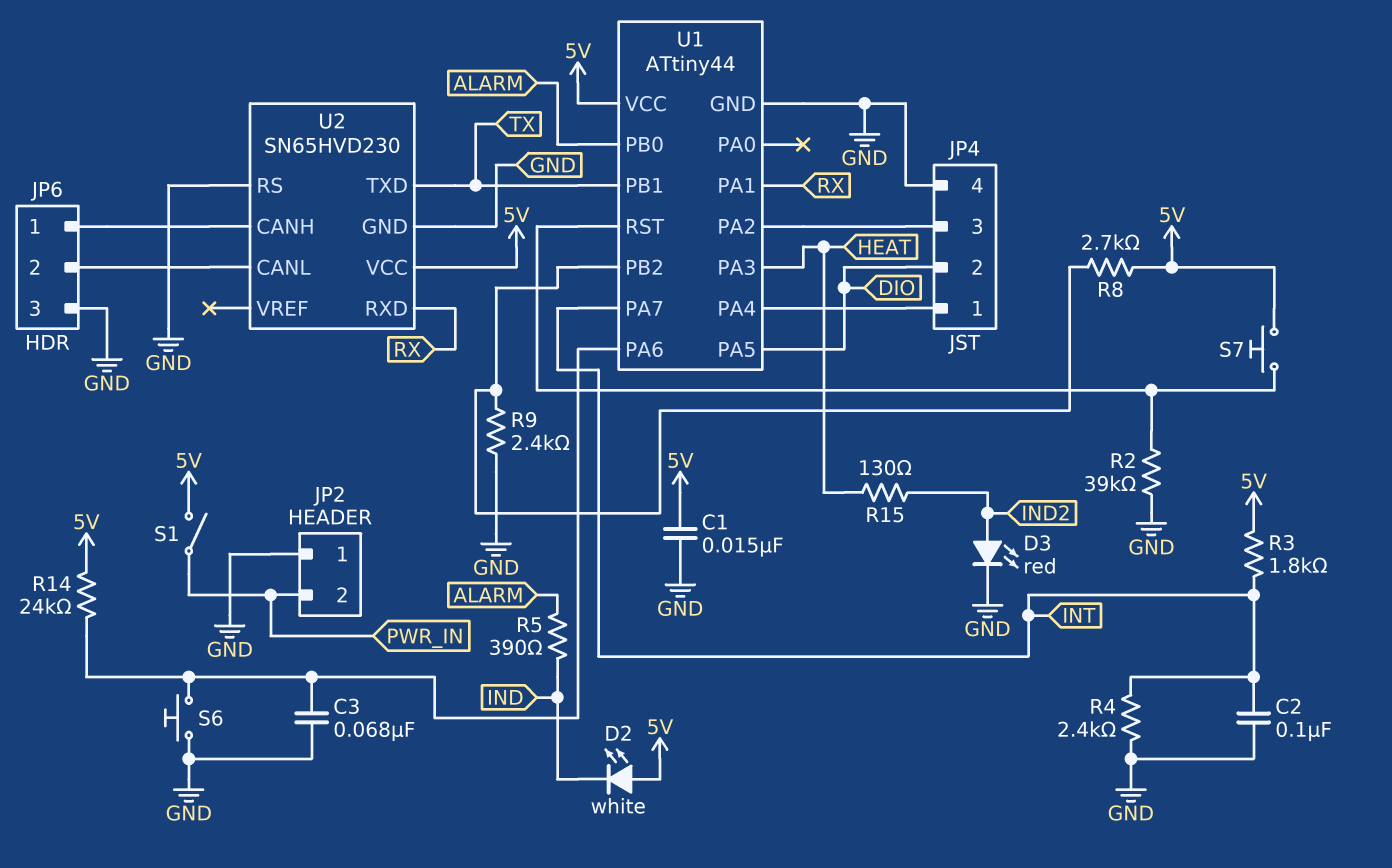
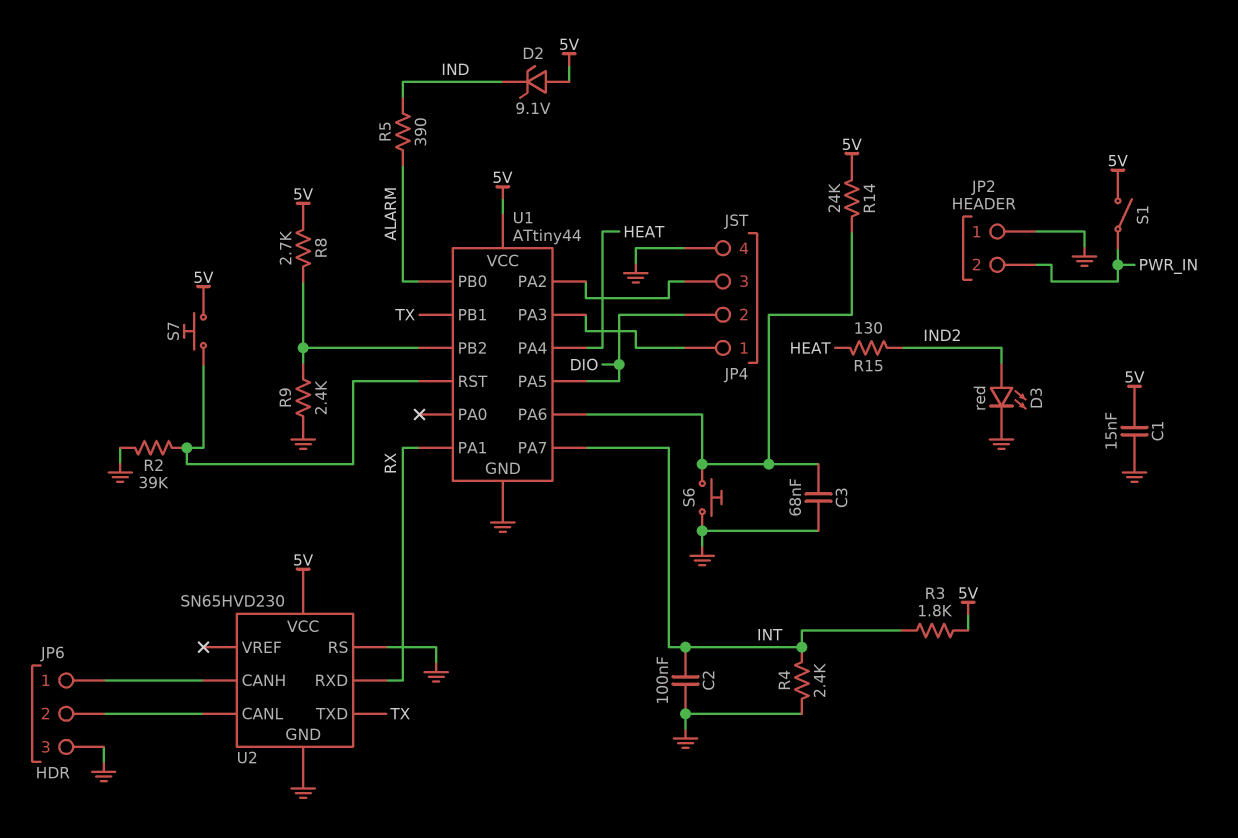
D2: LED white (A 5V, K IND) -> zener 9.1V (A 5V, K IND)
U1 pin PA3: HEAT -> JP4/1
U1 pin PA4: JP4/1 -> HEAT

